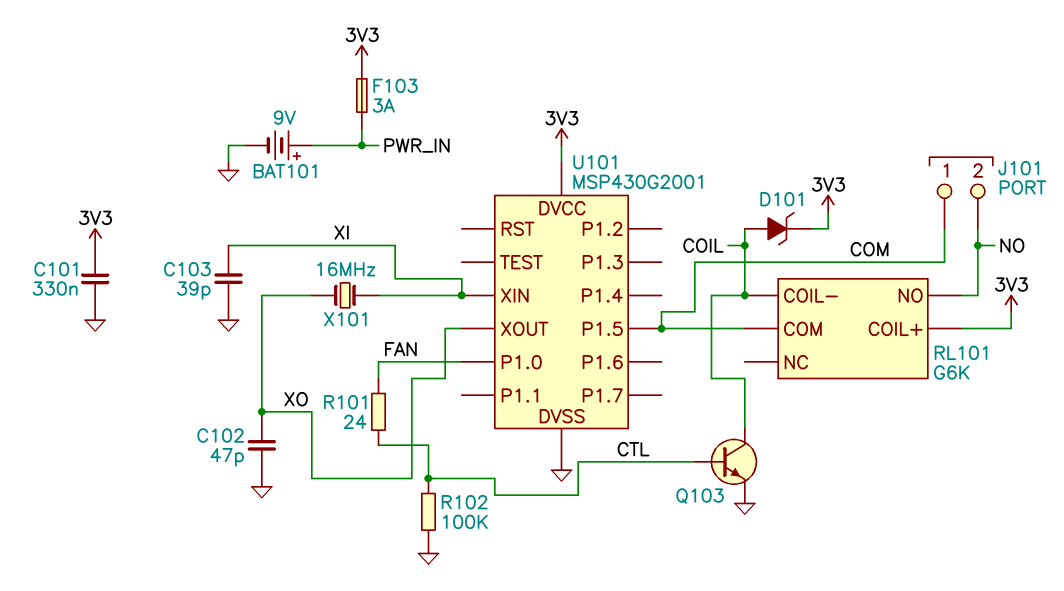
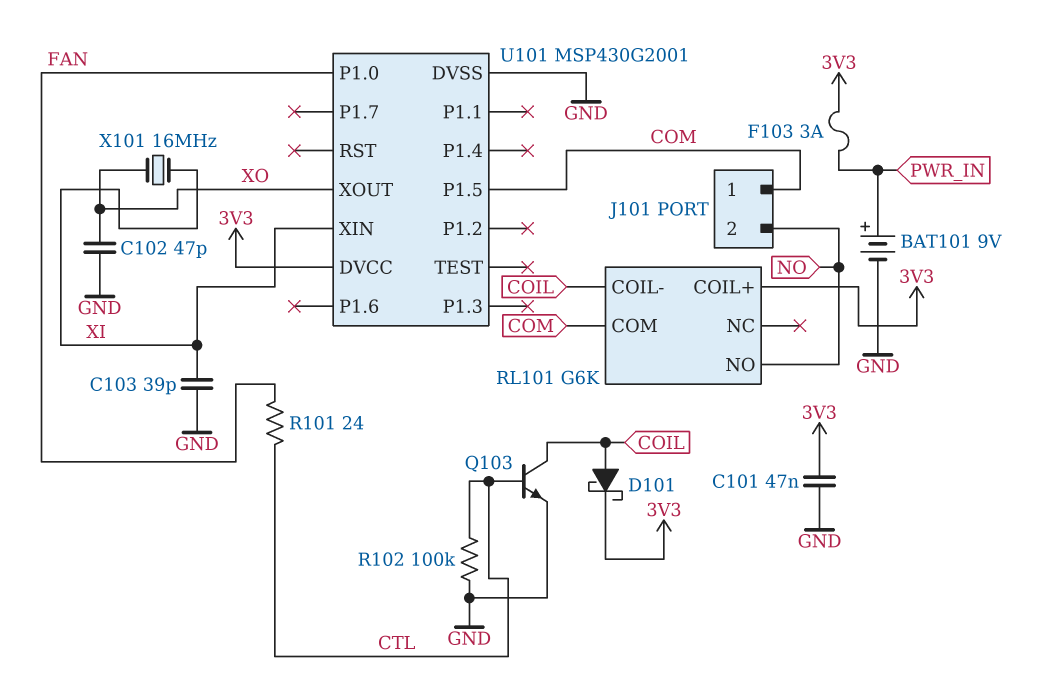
C101: 330nF (3V3, GND) -> 47nF (3V3, GND)
D101: zener (A COIL, K 3V3) -> schottky (A COIL, K 3V3)

